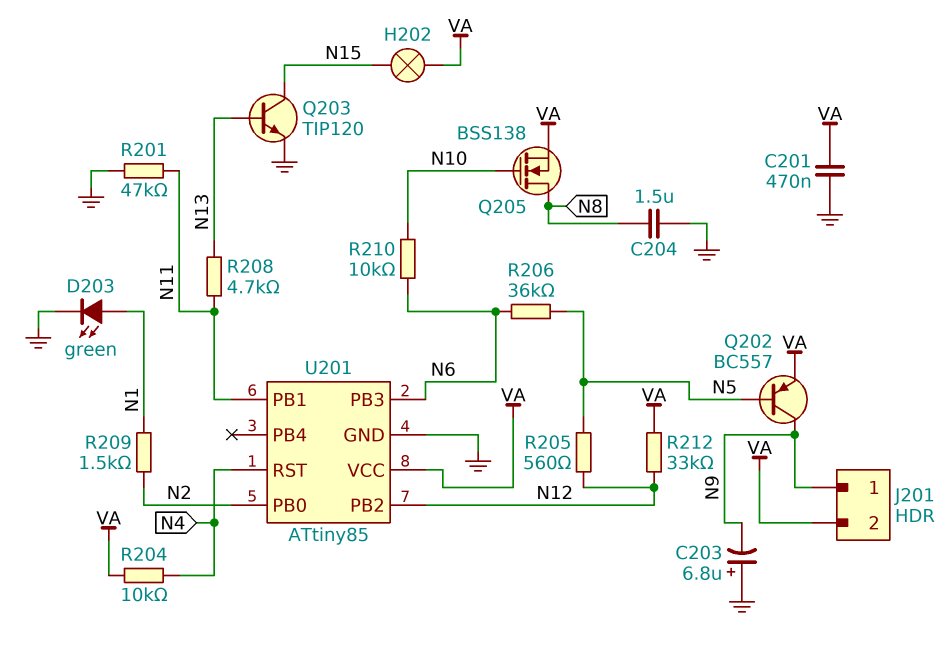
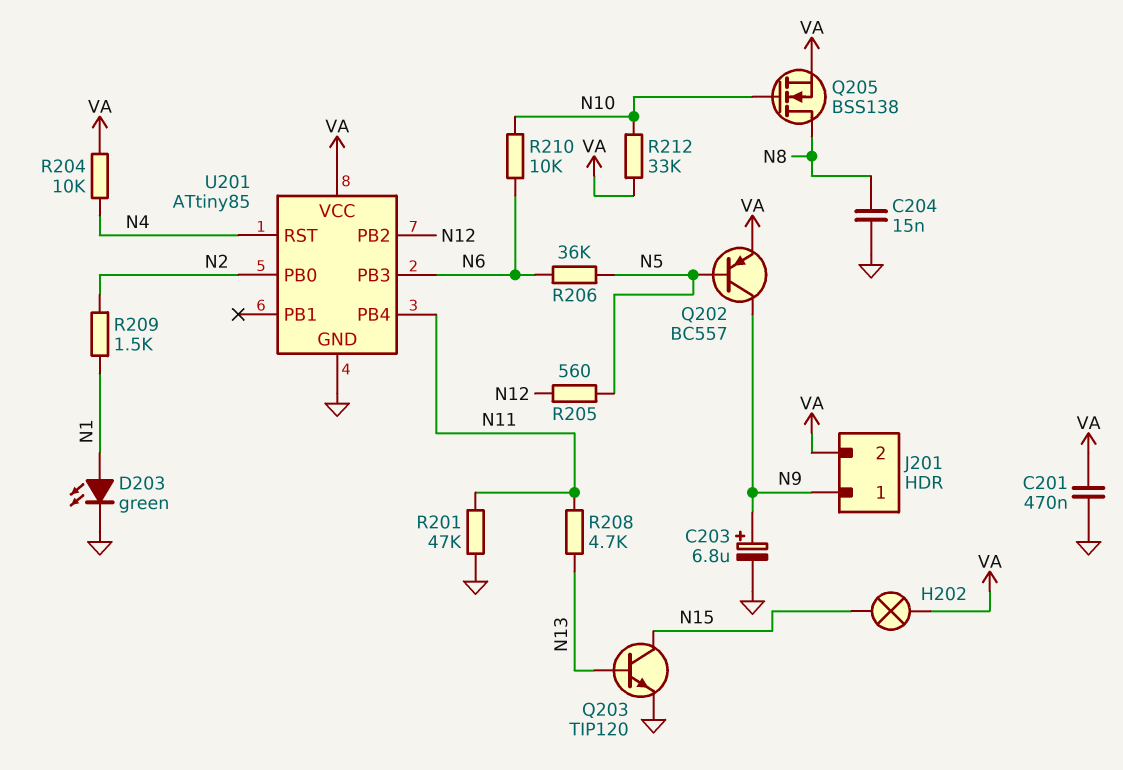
C203: 6.8uF (plus GND, minus N9) -> 6.8uF (plus N9, minus GND)
C204: 1.5uF (GND, N8) -> 15nF (GND, N8)
R212: 33k (N12, VA) -> 33k (N10, VA)
U201 pin PB1: N11 -> none
U201 pin PB4: none -> N11

